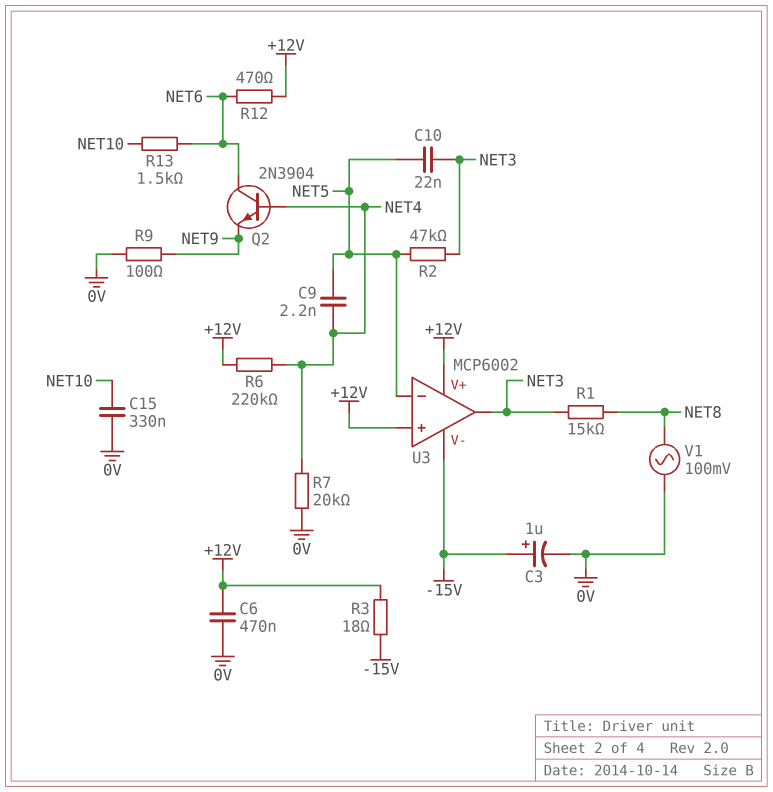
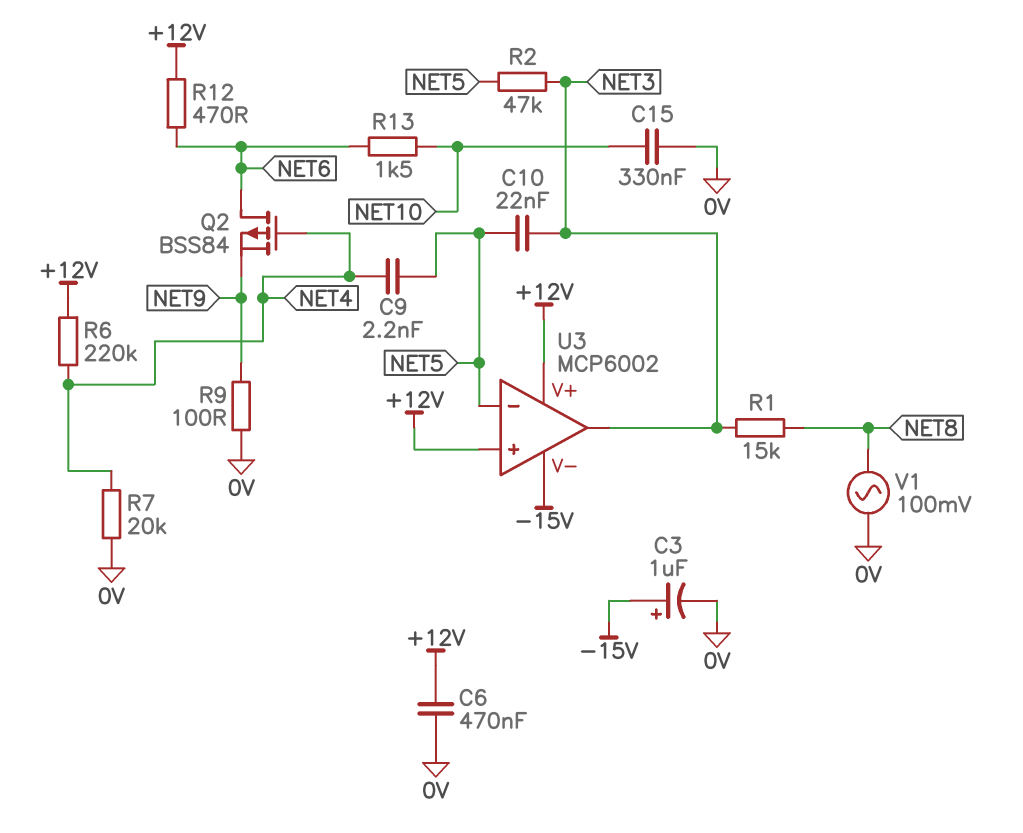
Q2: NPN 2N3904 (B NET4, C NET6, E NET9) -> PMOS BSS84 (G NET4, D NET6, S NET9)
R3: 18 (+12V, -15V) -> none

